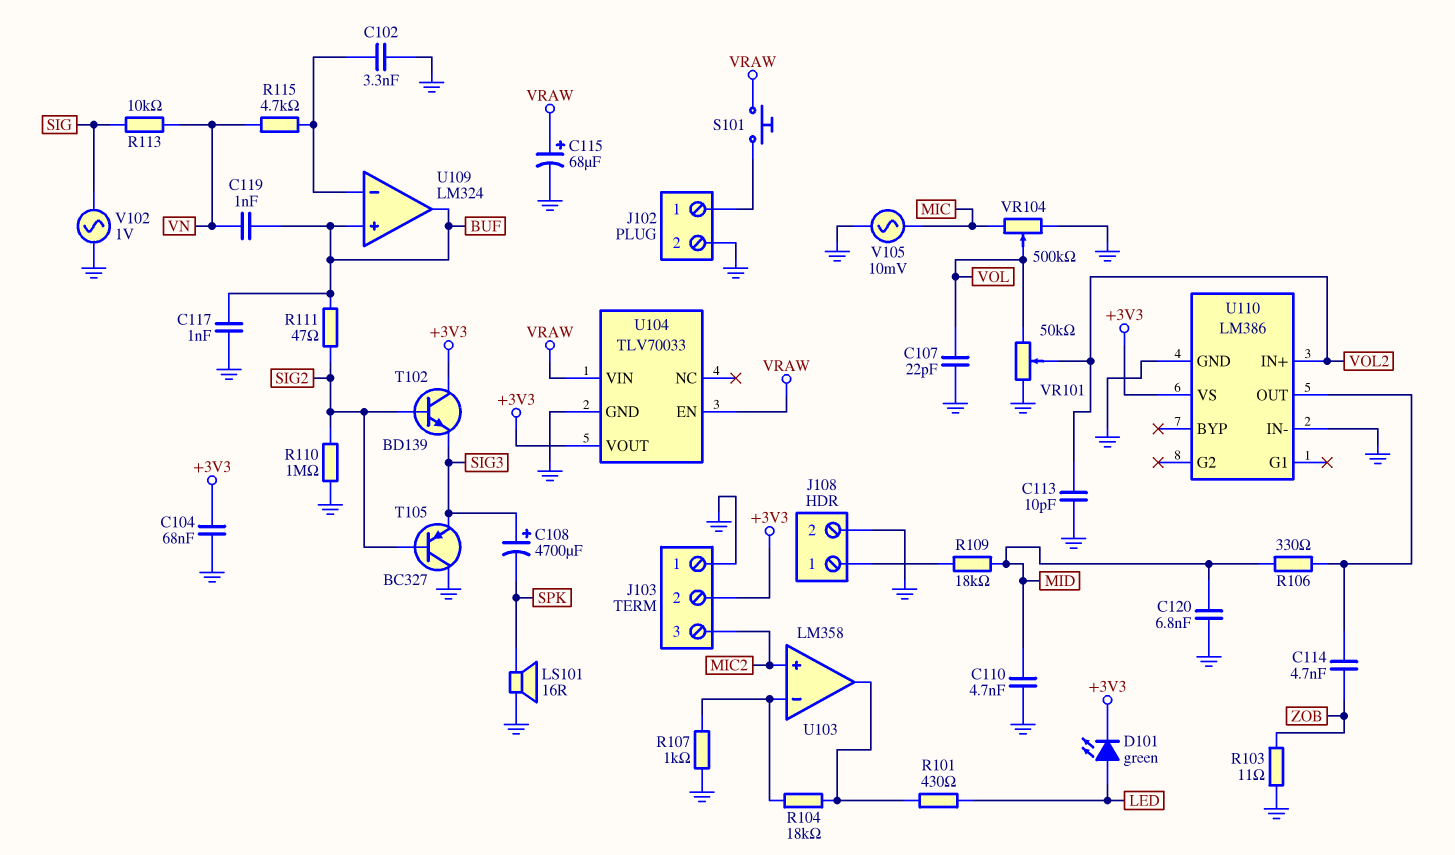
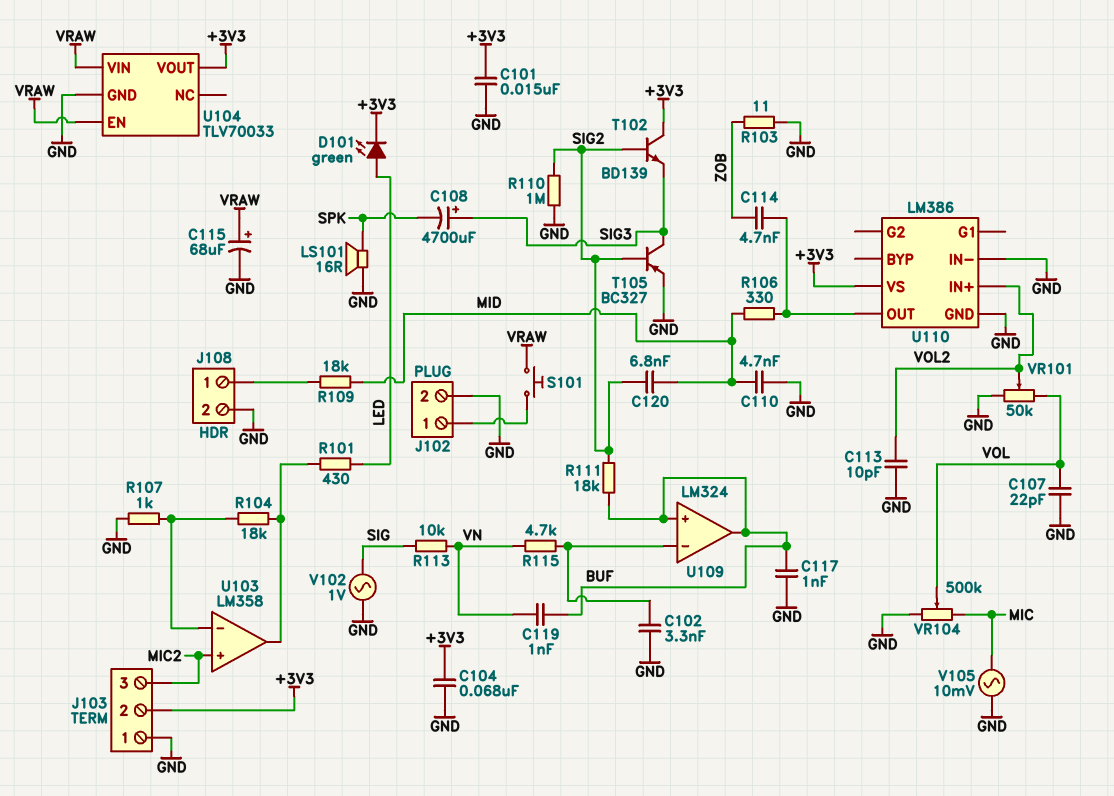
C101: none -> 15nF (+3V3, GND)
C120: 6.8nF (GND, MID) -> 6.8nF (MID, SIG2)
R111: 47 (BUF, SIG2) -> 18k (BUF, SIG2)
T105: PNP BC327 (B SIG2, C GND, E SIG3) -> PNP BC327 (B SIG2, C SIG3, E GND)

